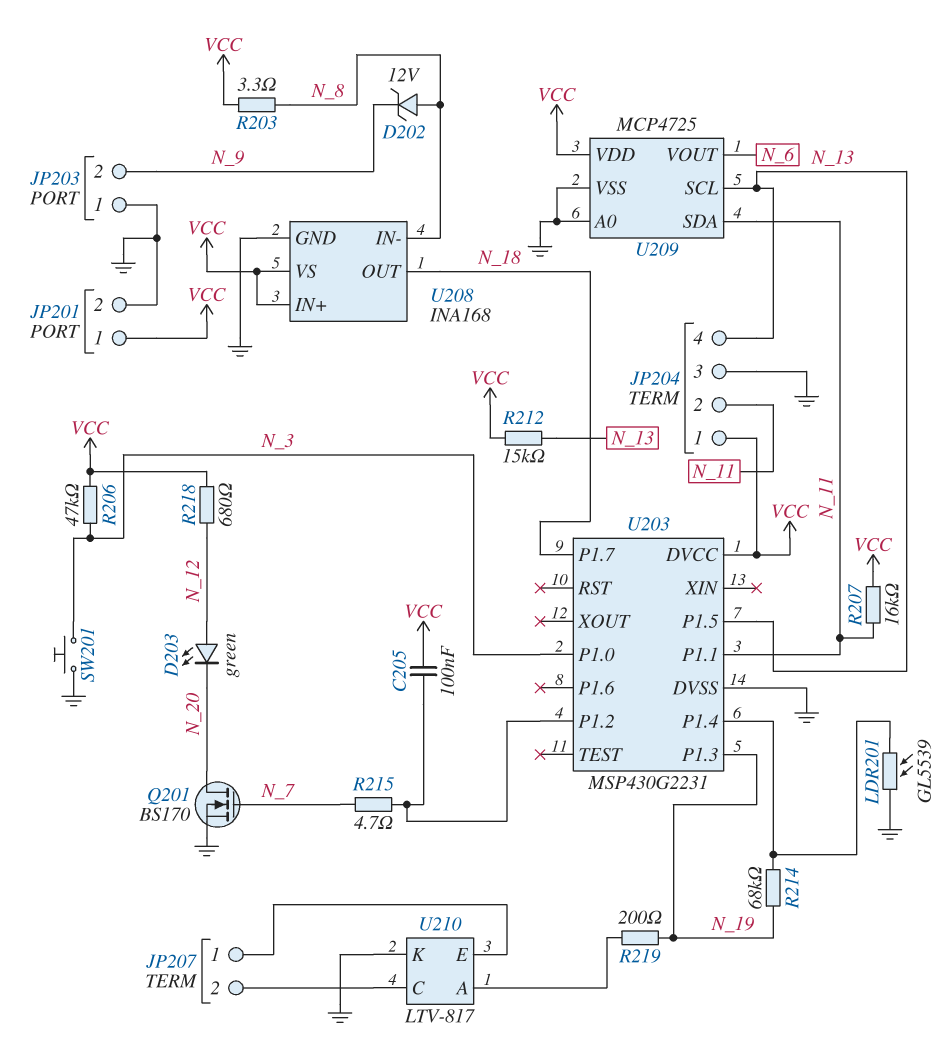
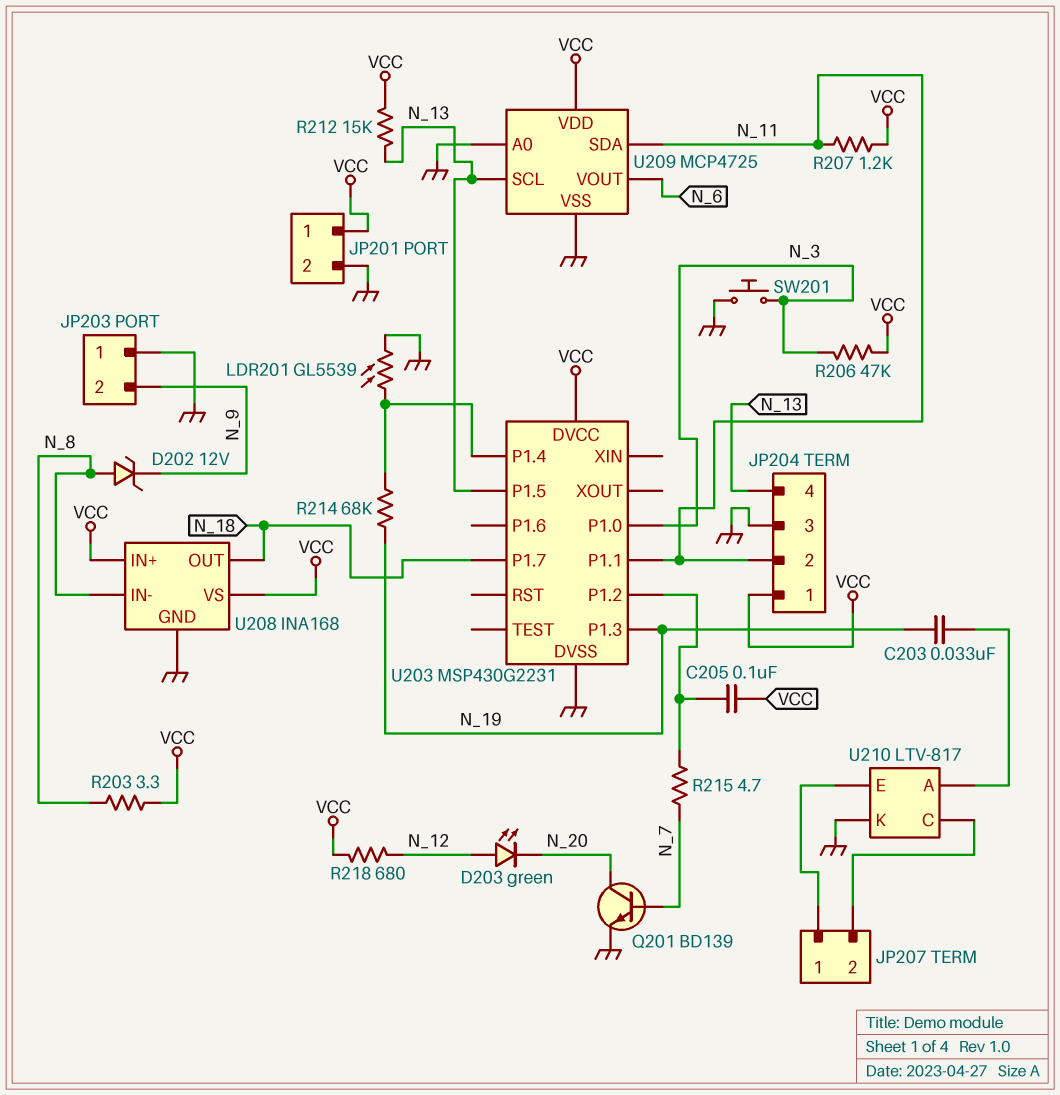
C203: none -> 33nF (N_19, U210/A)
Q201: NMOS BS170 (G N_7, D N_20, S GND) -> NPN BD139 (B N_7, C N_20, E GND)
R207: 16k (N_11, VCC) -> 1.2k (N_11, VCC)
R219: 200 (N_19, U210/A) -> none

